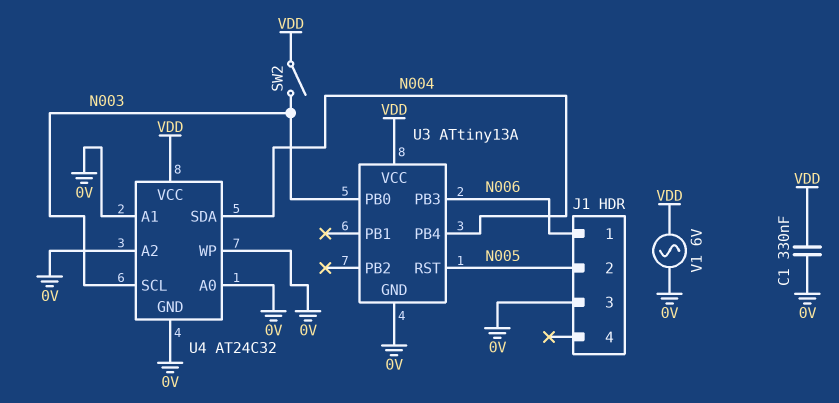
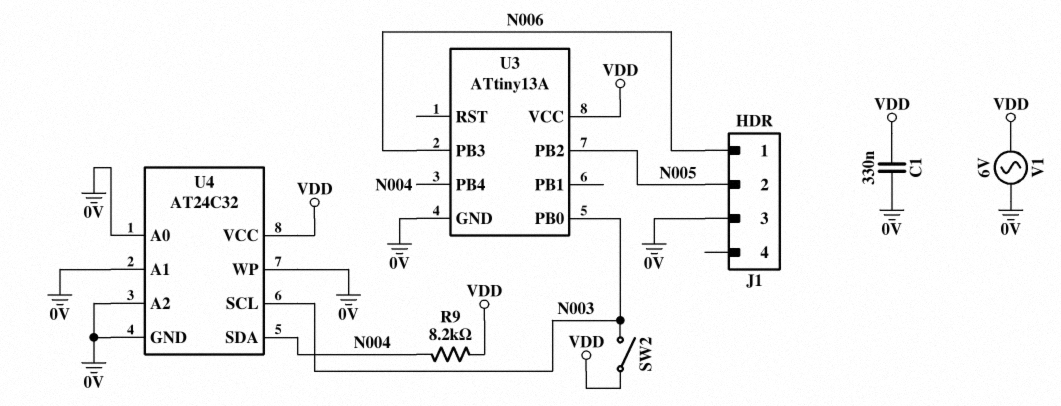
R9: none -> 8.2k (N004, VDD)
U3 pin PB2: none -> N005
U3 pin RST: N005 -> none

